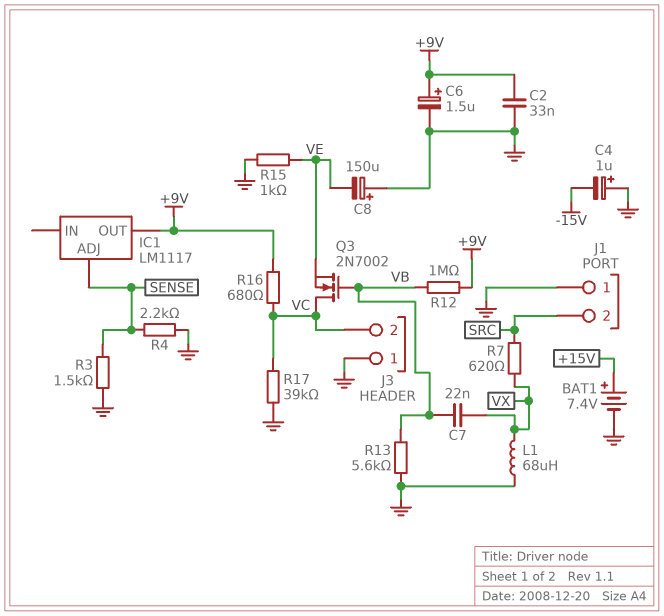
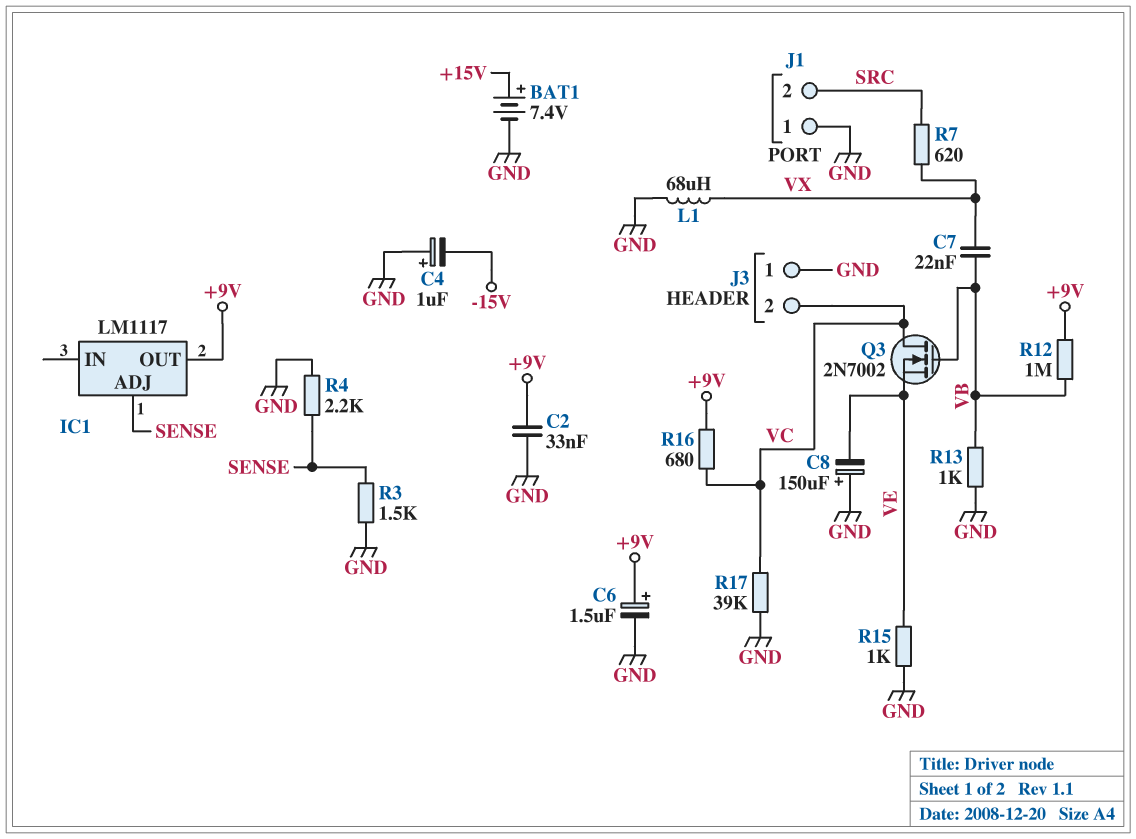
R13: 5.6k (GND, VB) -> 1k (GND, VB)

